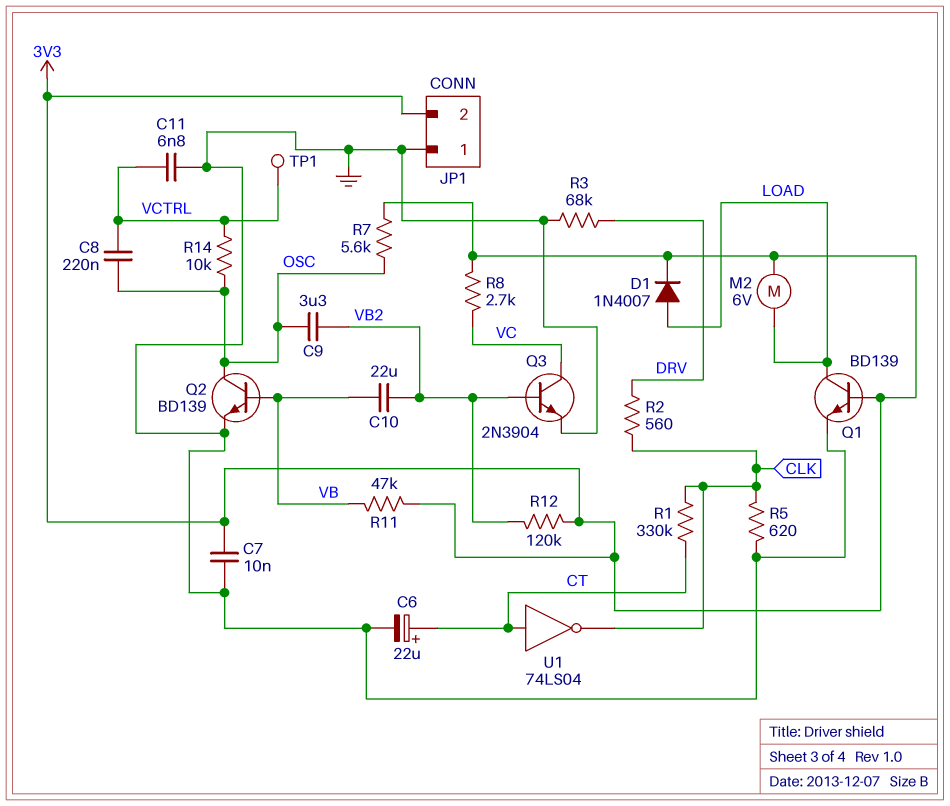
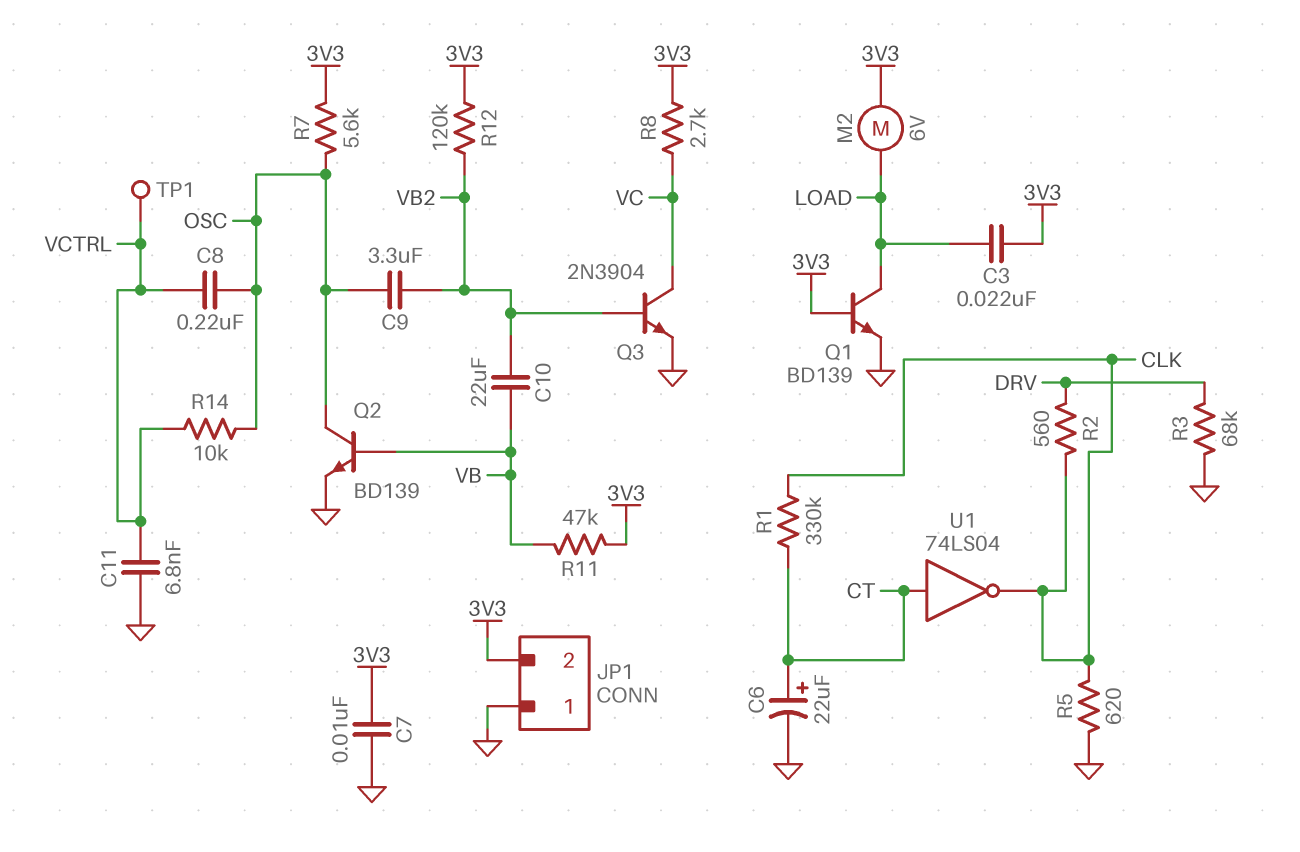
C3: none -> 22nF (3V3, LOAD)
D1: diode 1N4007 (A LOAD, K 3V3) -> none

